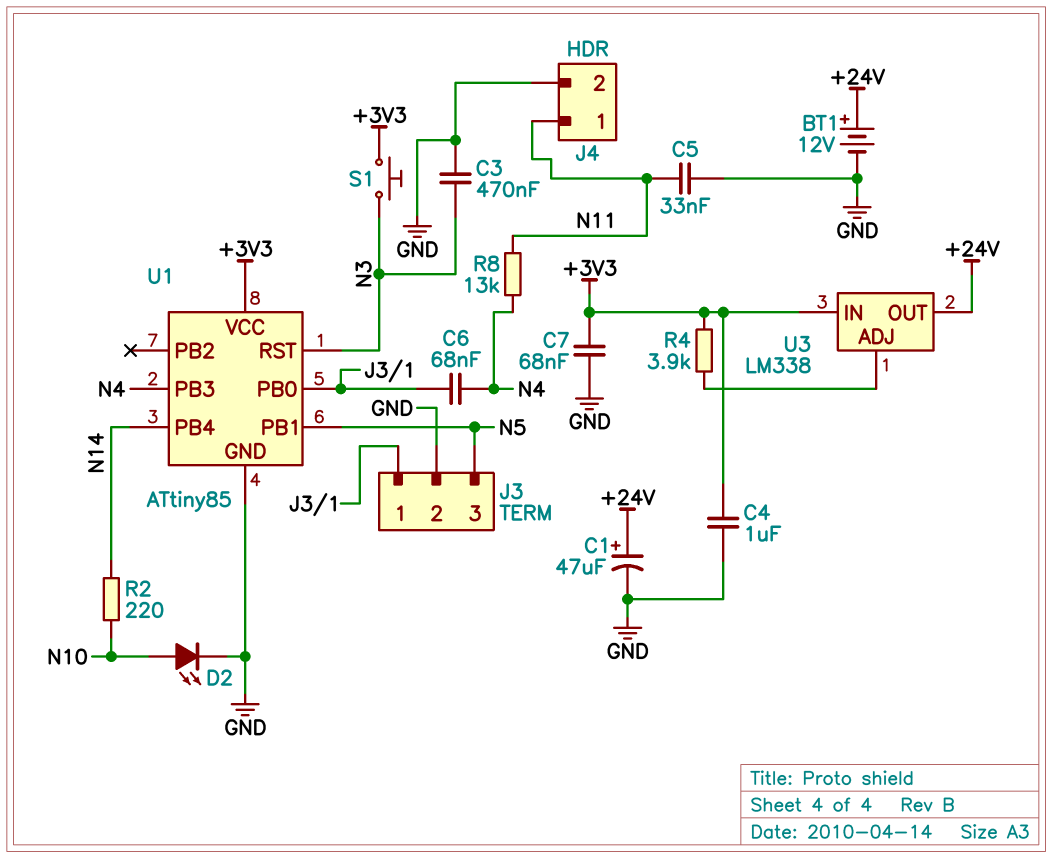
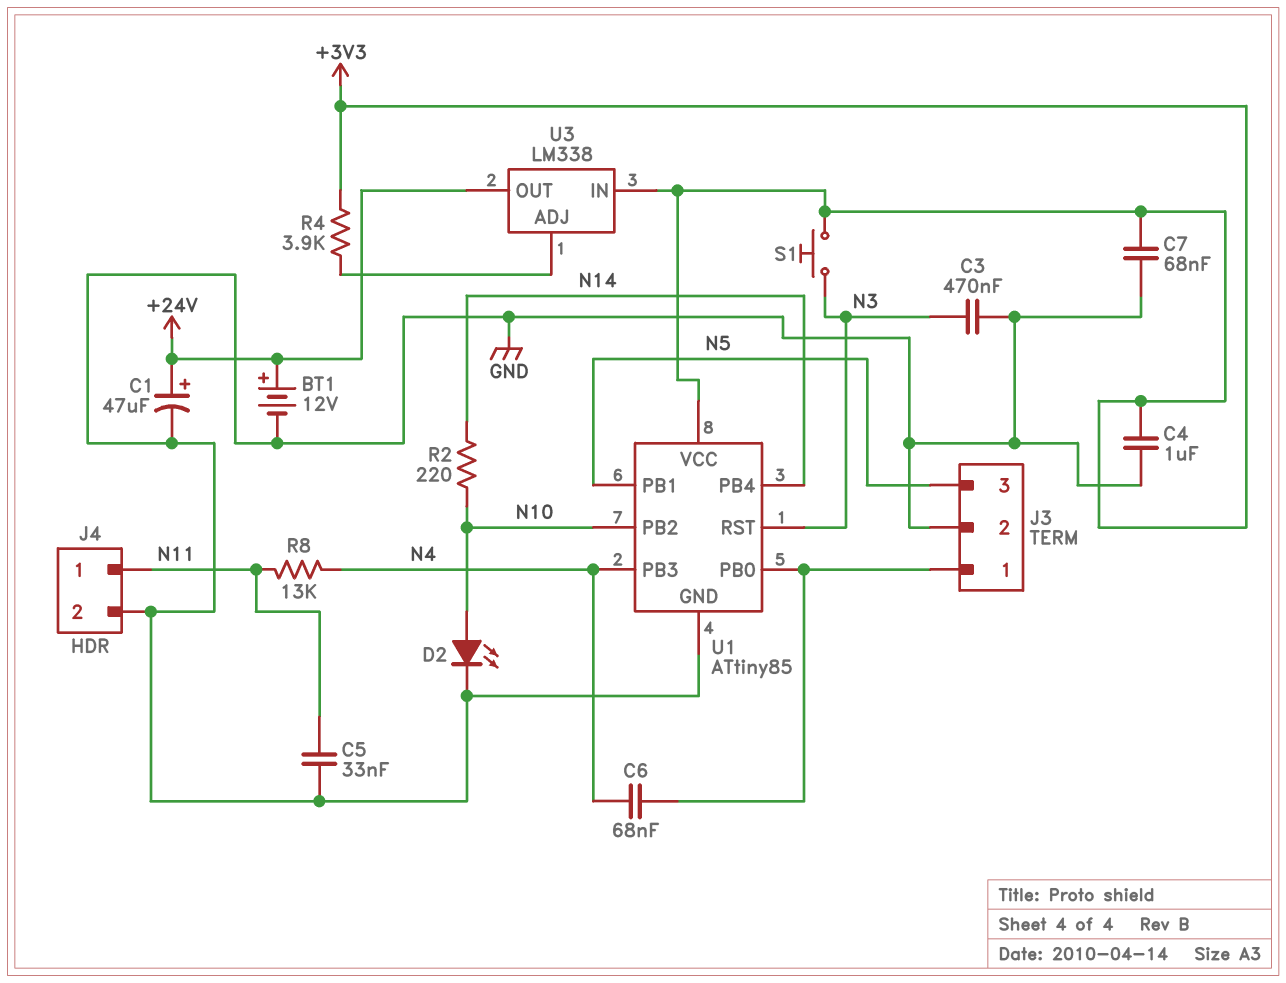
U1 pin PB2: none -> N10

